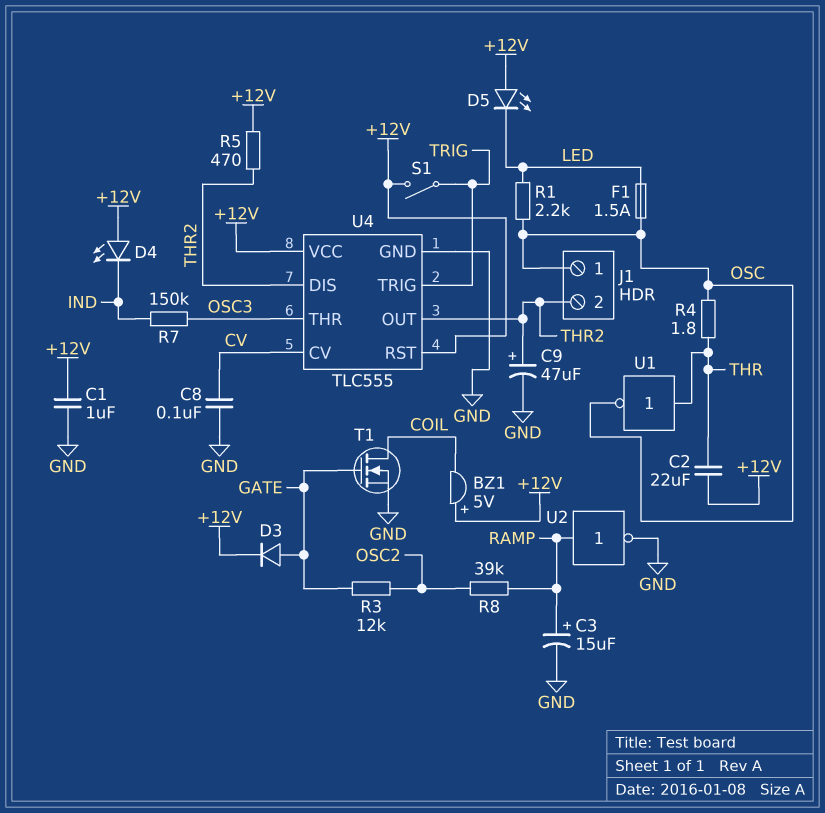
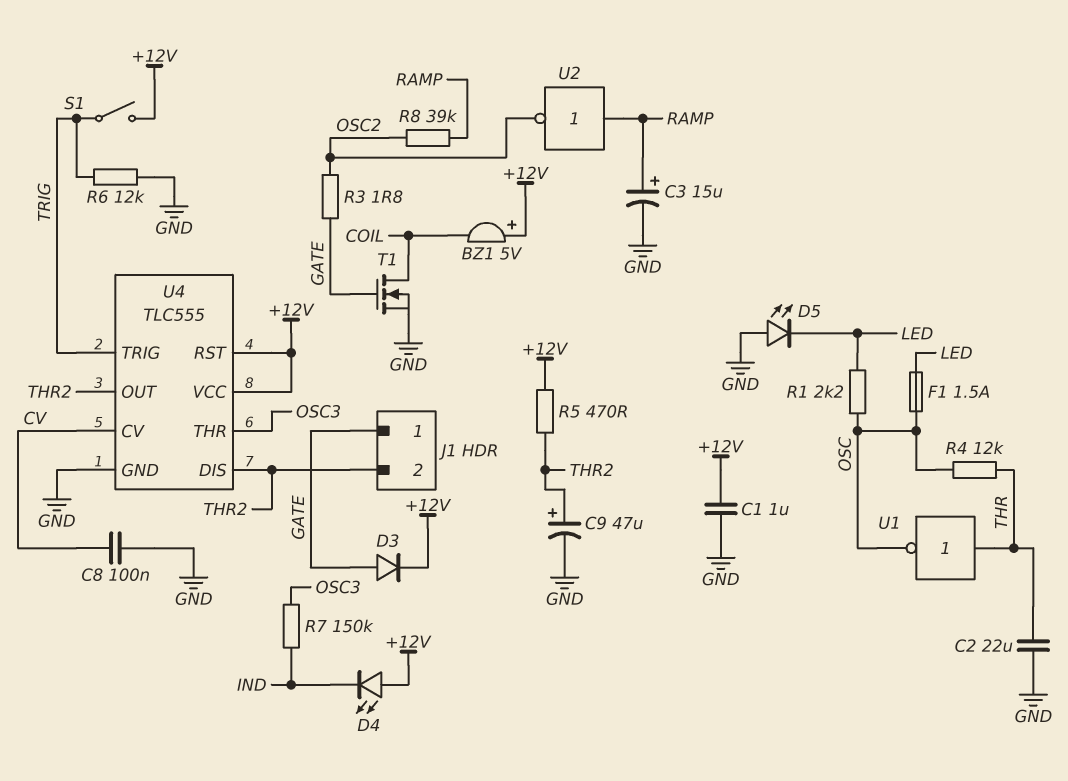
C2: 22uF (+12V, THR) -> 22uF (GND, THR)
D5: LED (A +12V, K LED) -> LED (A GND, K LED)
J1 pin 1: OSC -> GATE
R3: 12k (GATE, OSC2) -> 1.8 (GATE, OSC2)
R4: 1.8 (OSC, THR) -> 12k (OSC, THR)
R6: none -> 12k (GND, TRIG)
U2: NOT (in RAMP, out GND) -> NOT (in RAMP, out OSC2)

